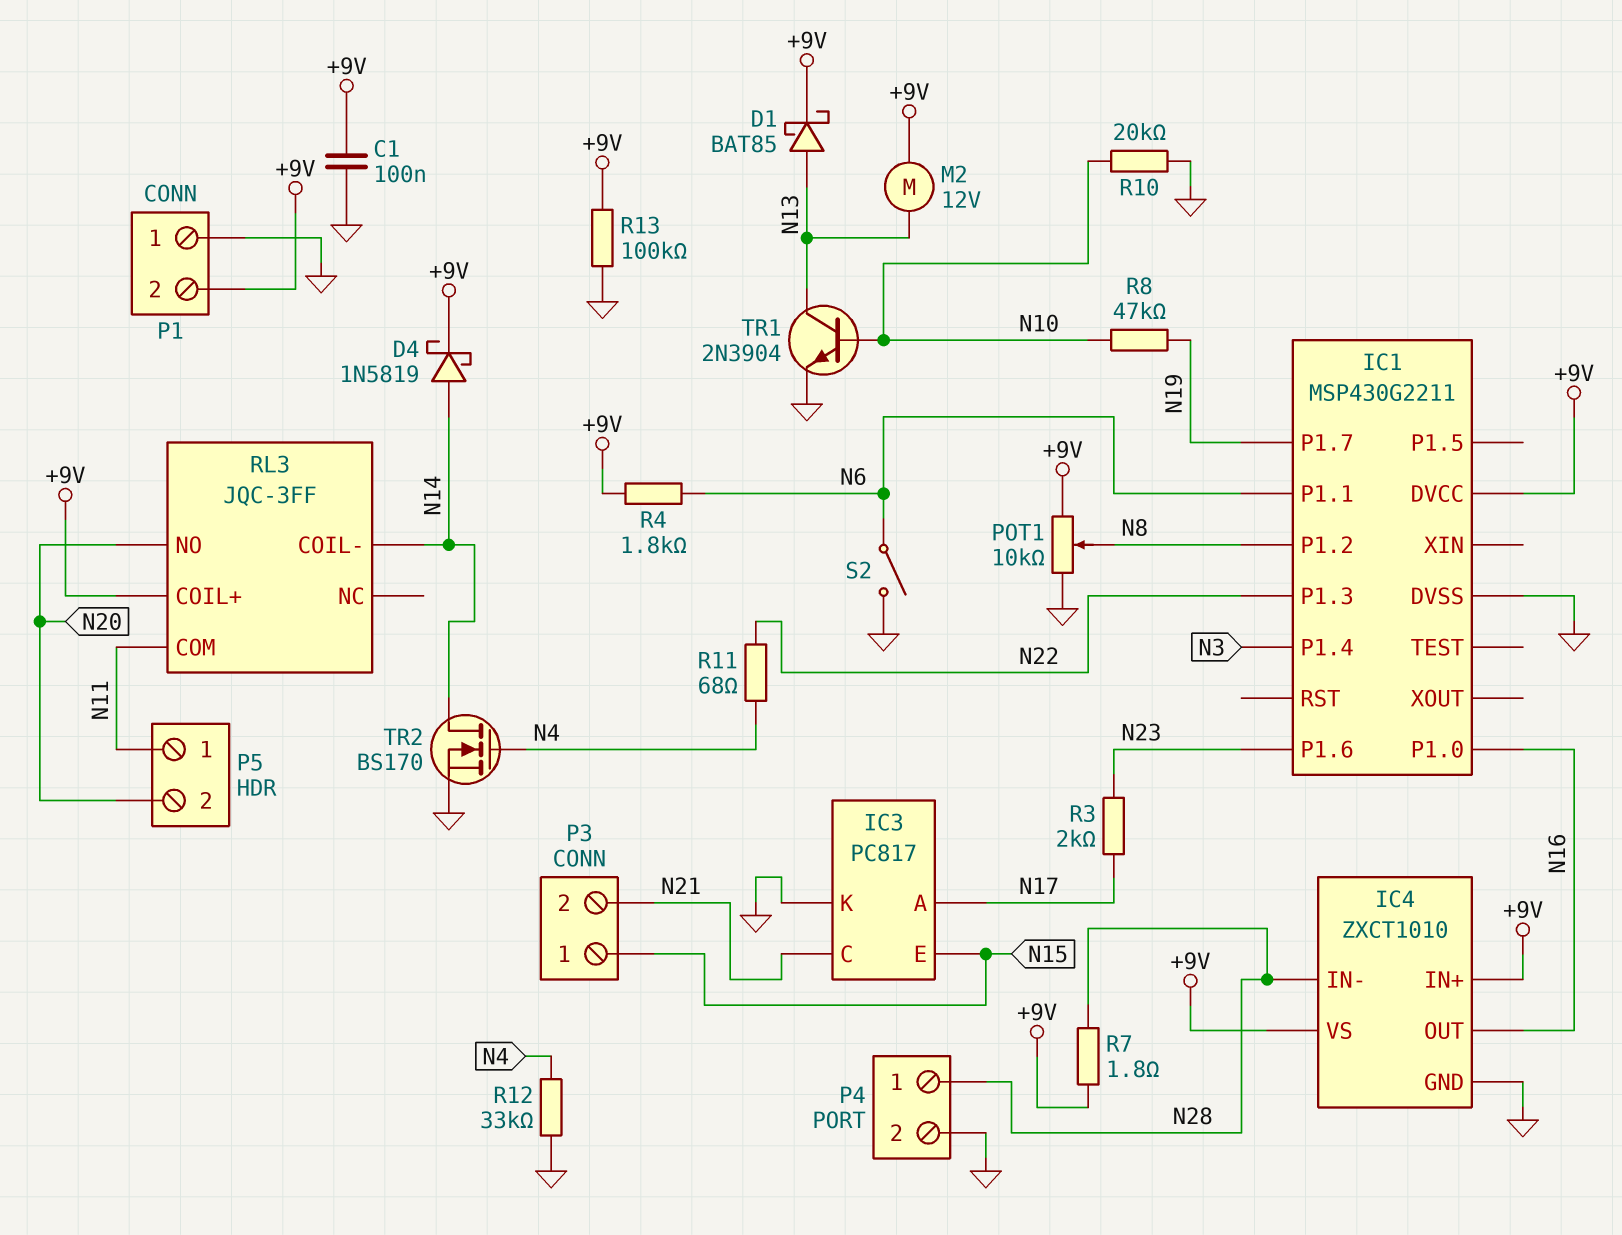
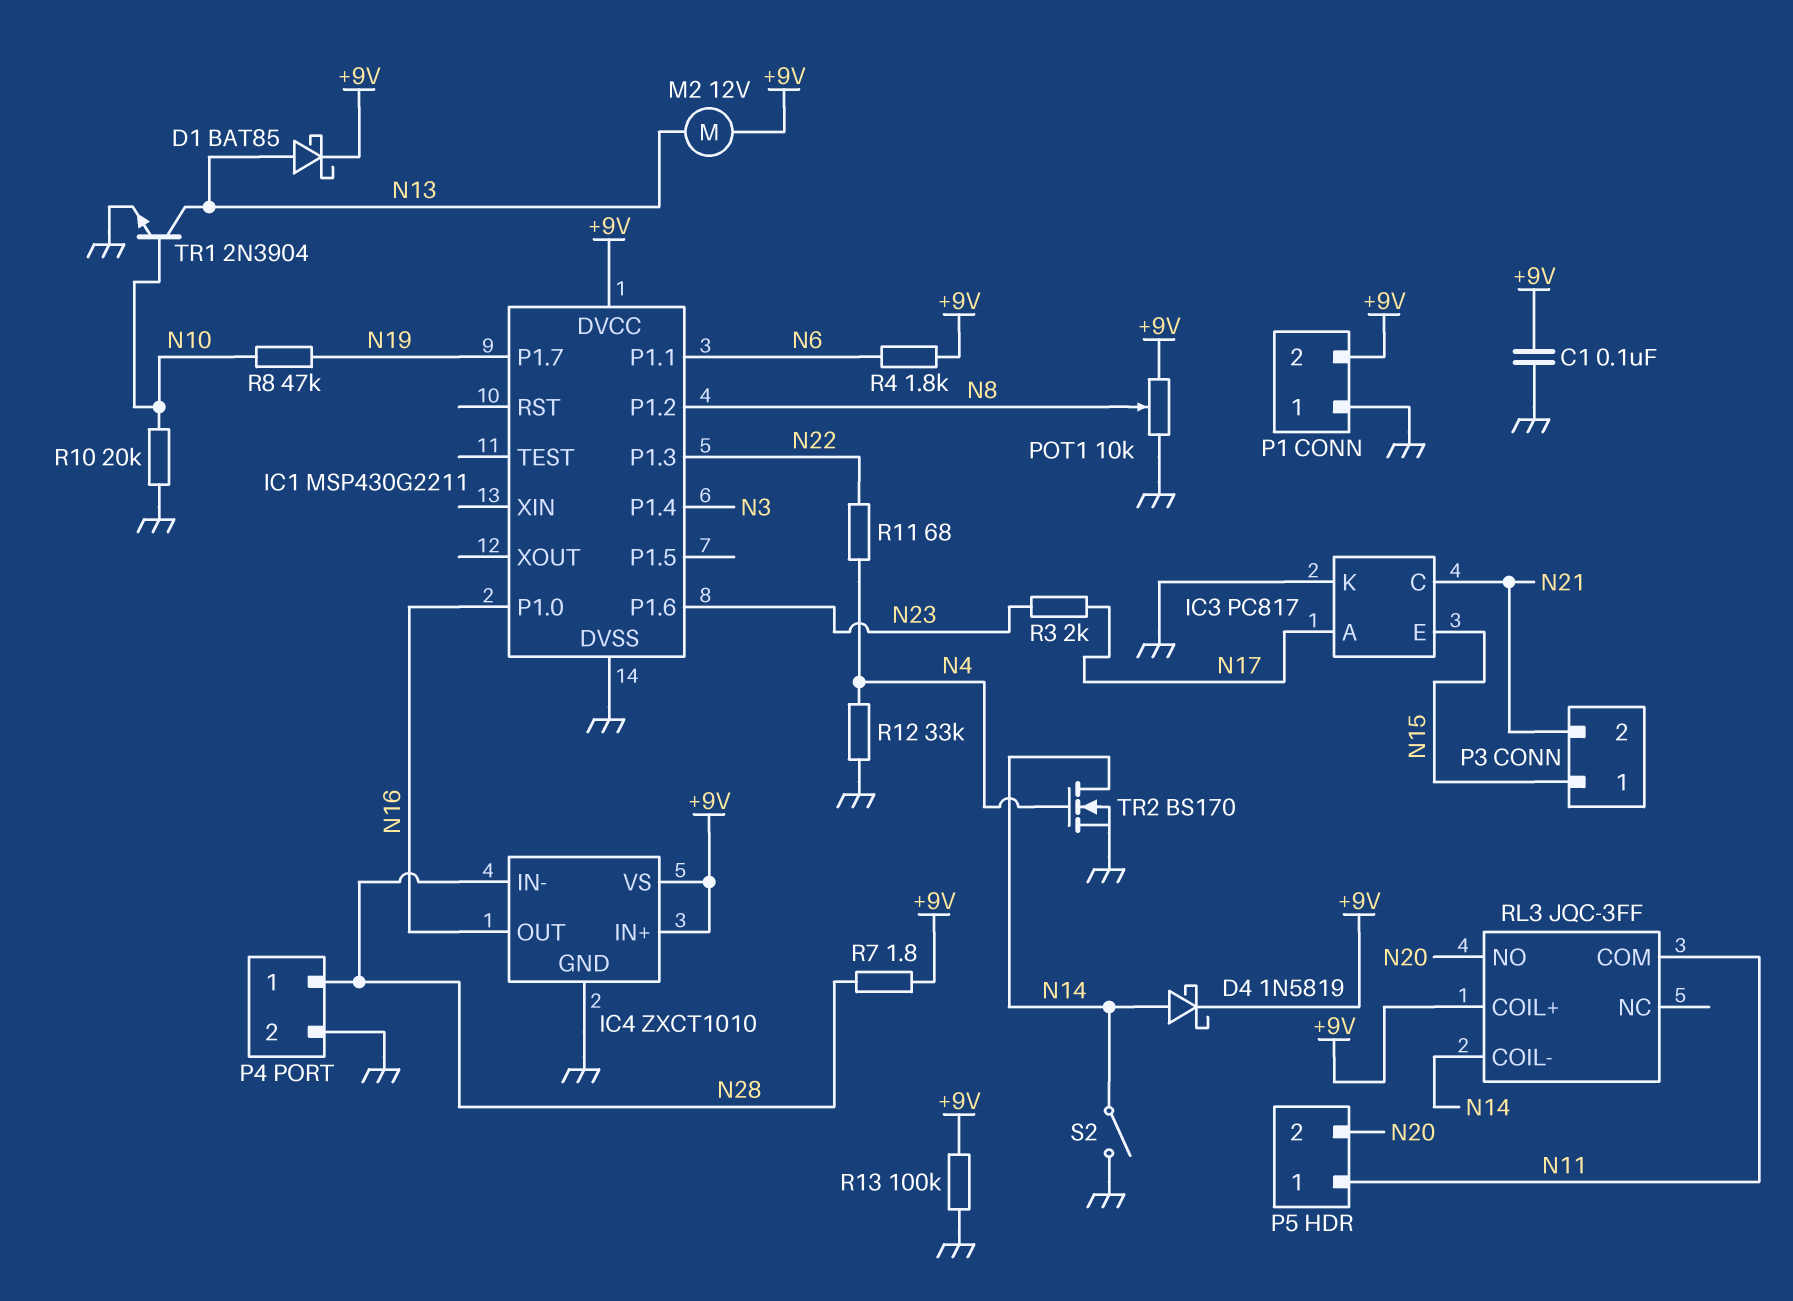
S2: switch (GND, N6) -> switch (GND, N14)

